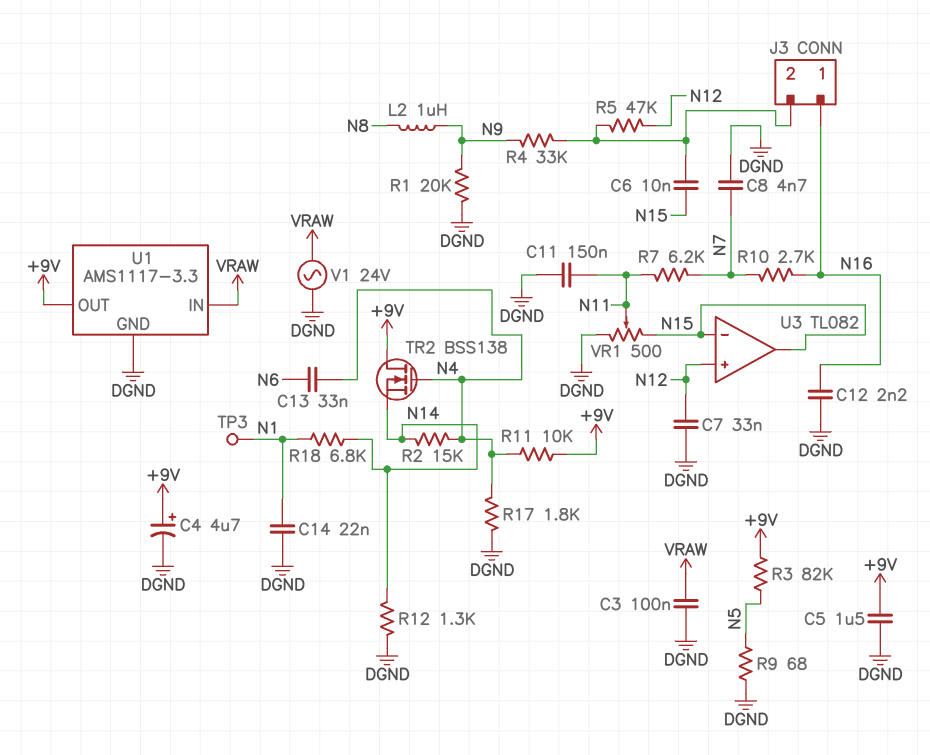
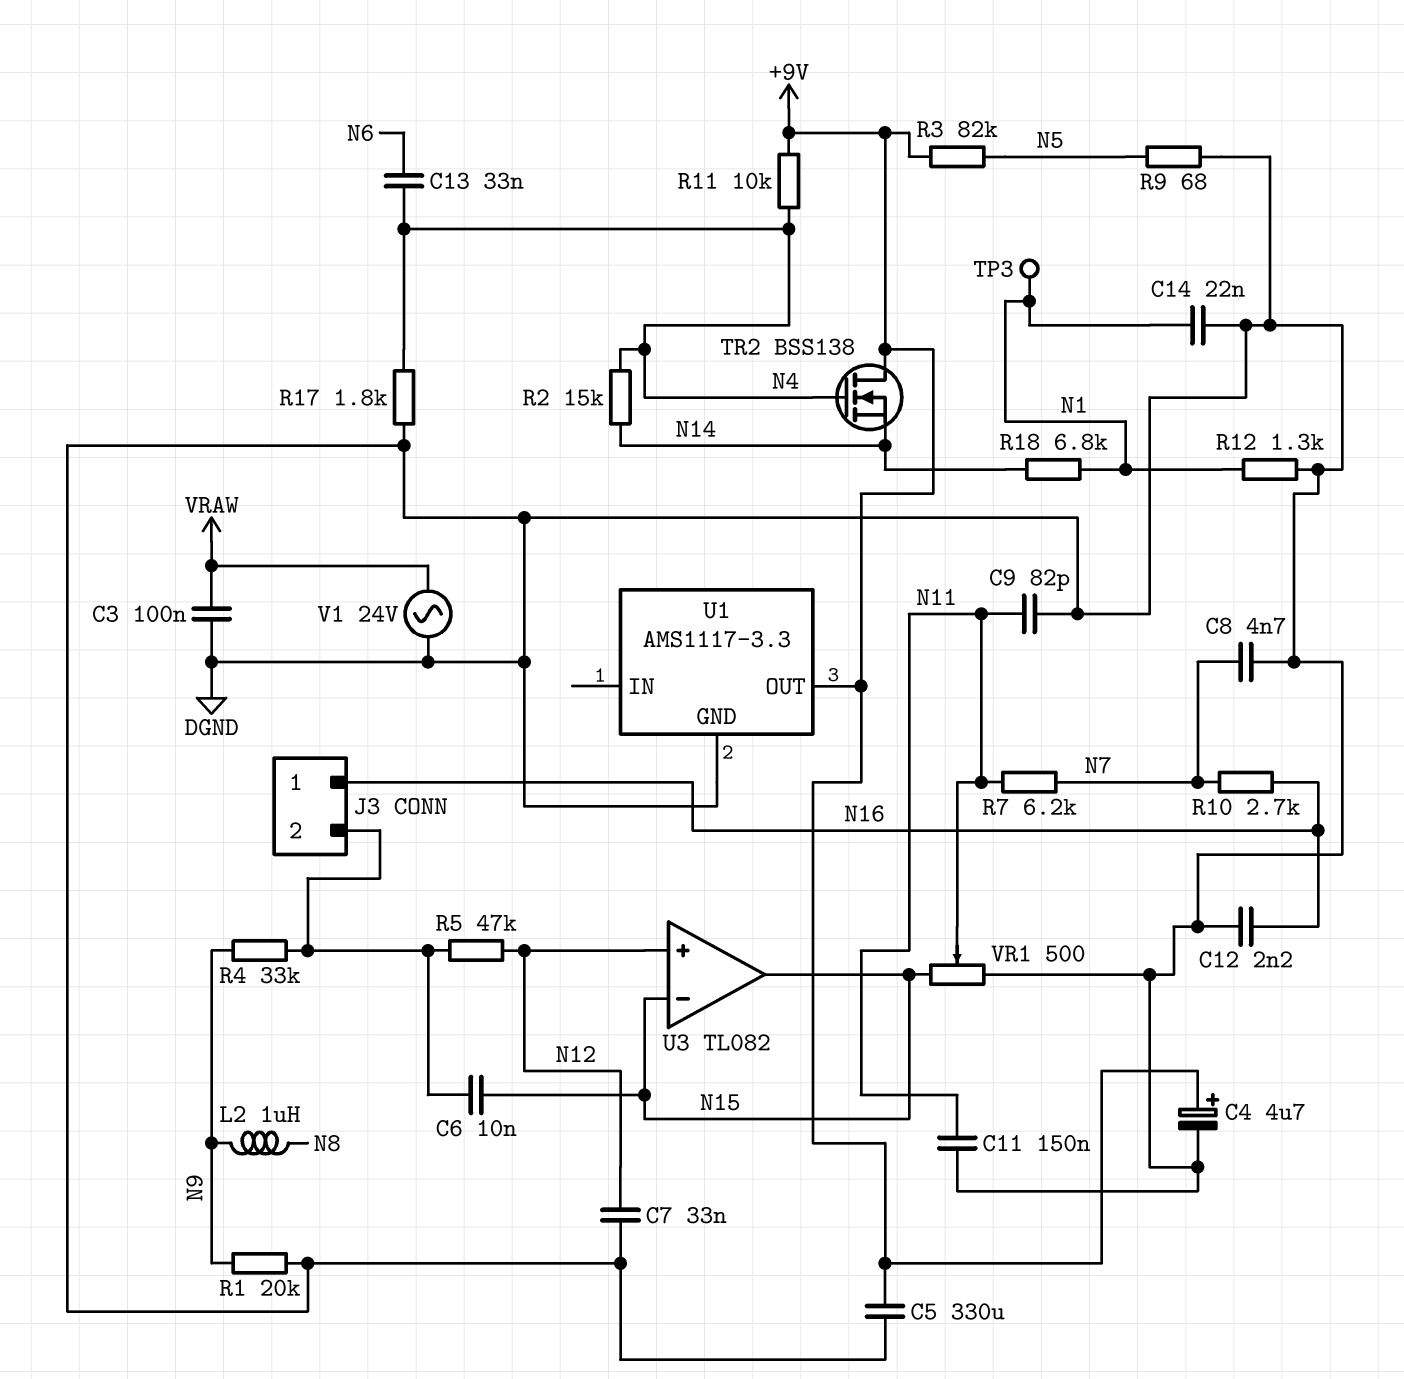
C5: 1.5uF (+9V, DGND) -> 330uF (+9V, DGND)
C9: none -> 82pF (DGND, N11)
R12: 1.3k (DGND, N14) -> 1.3k (DGND, N1)
U1 pin IN: VRAW -> none

